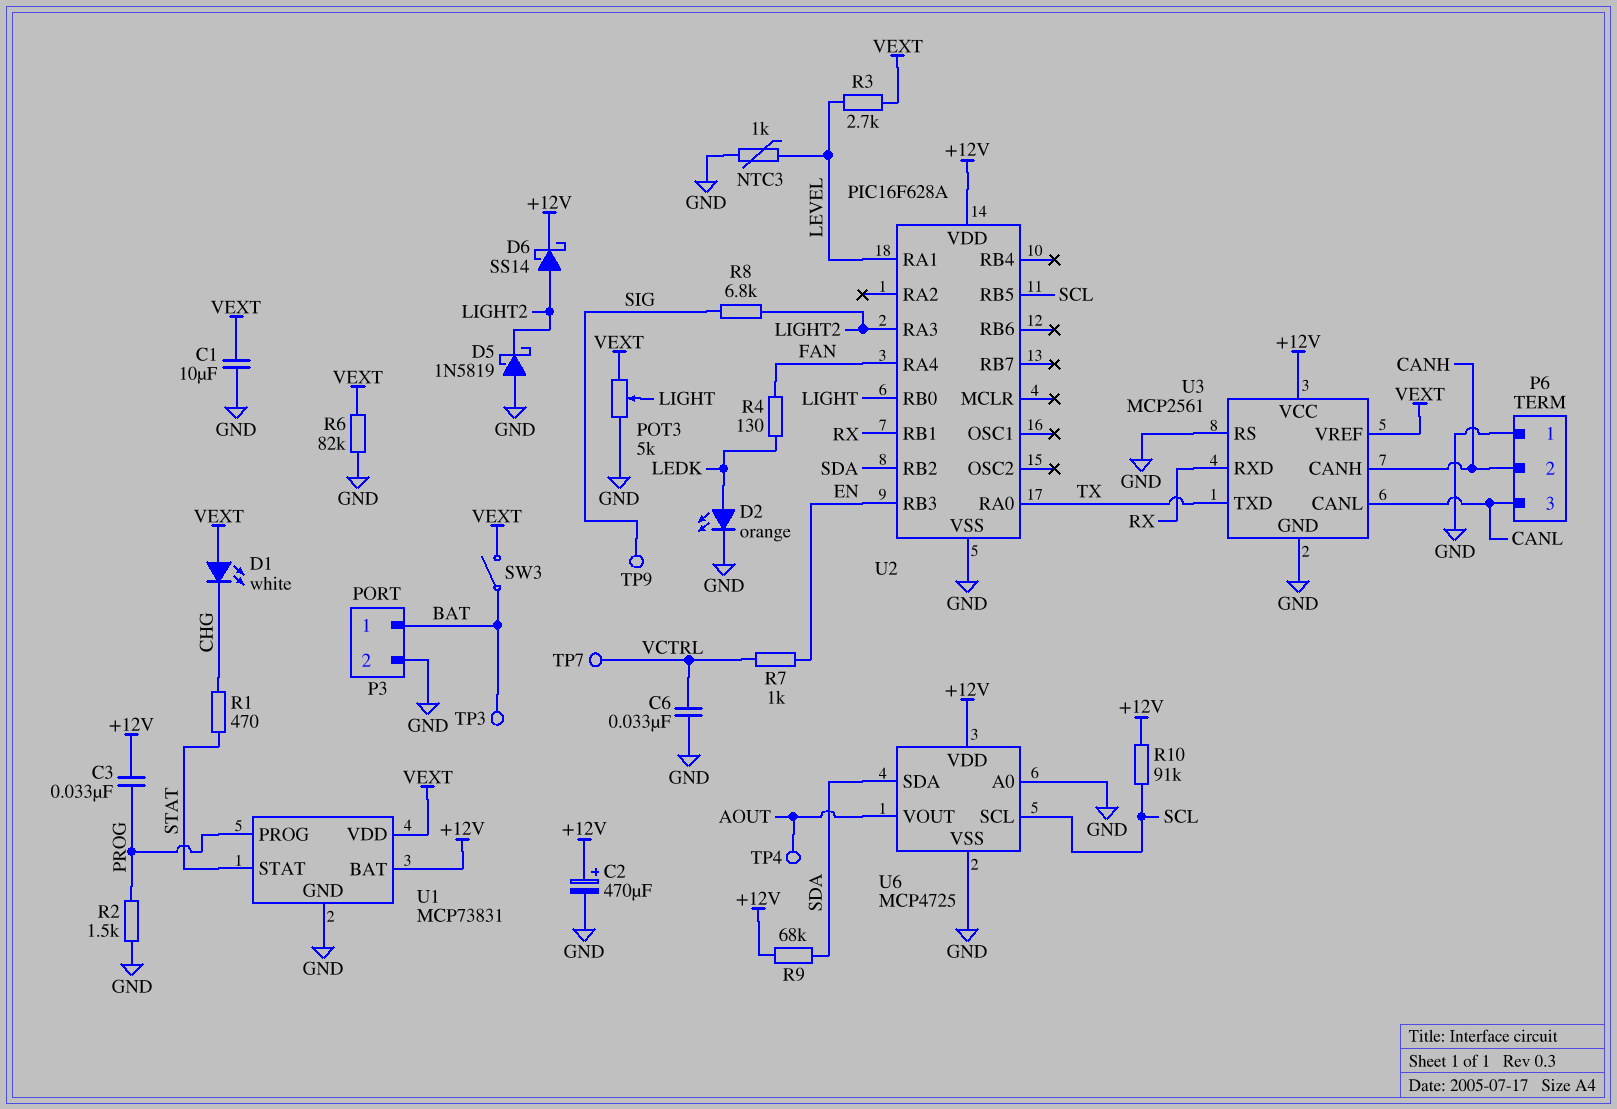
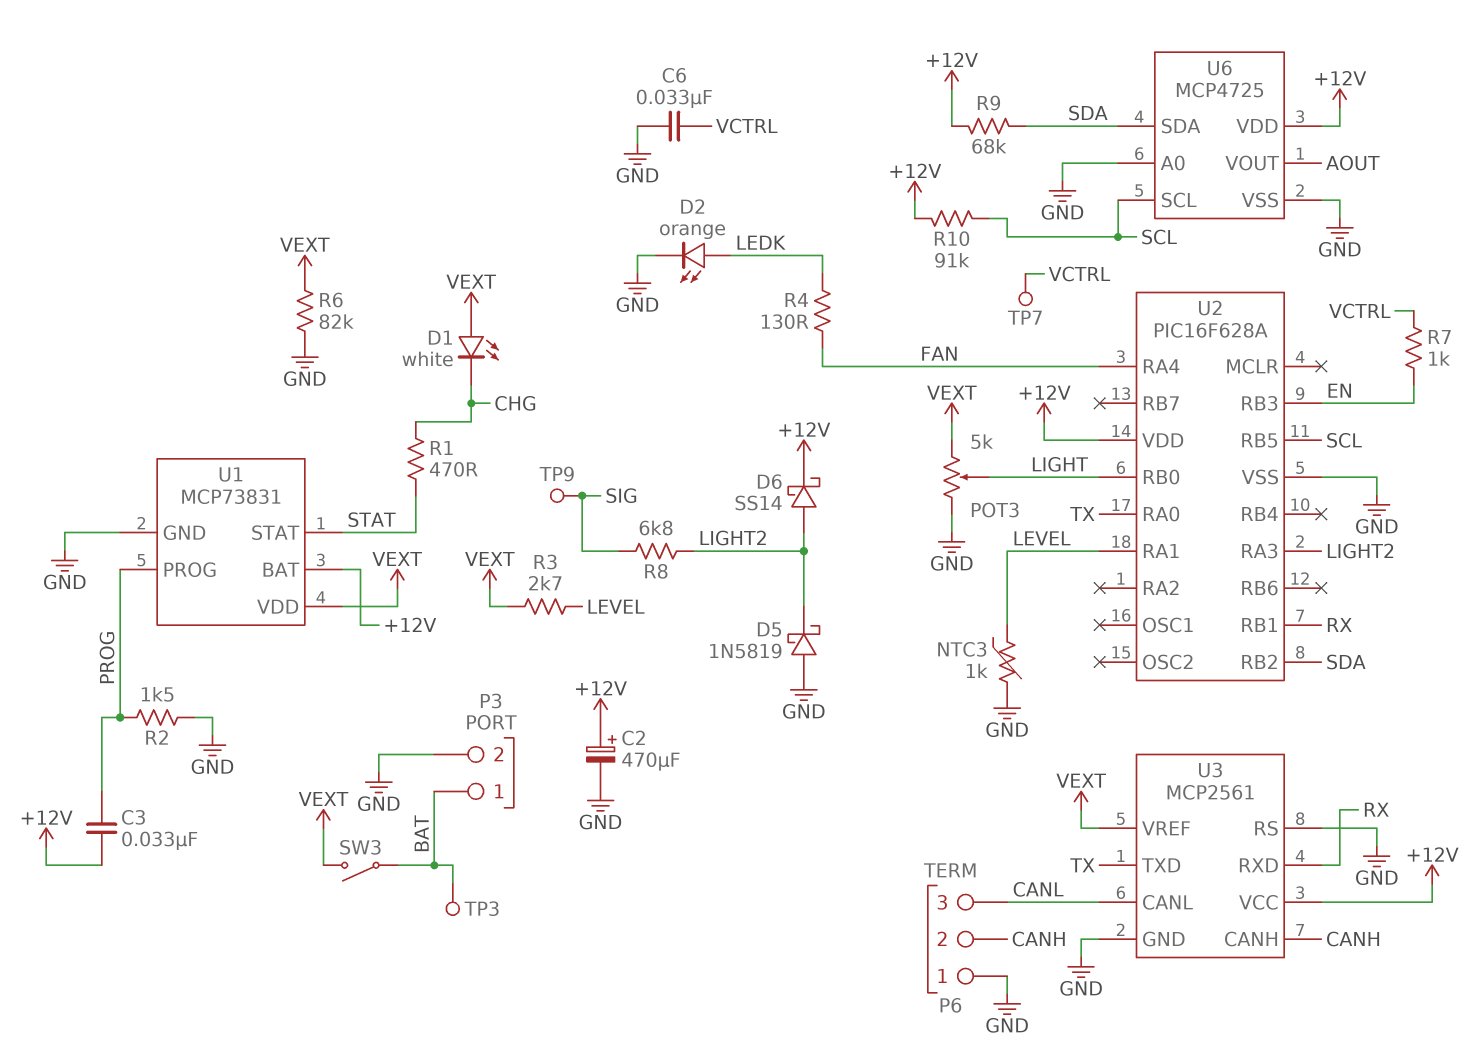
C1: 10uF (GND, VEXT) -> none
TP4: test point (AOUT) -> none

